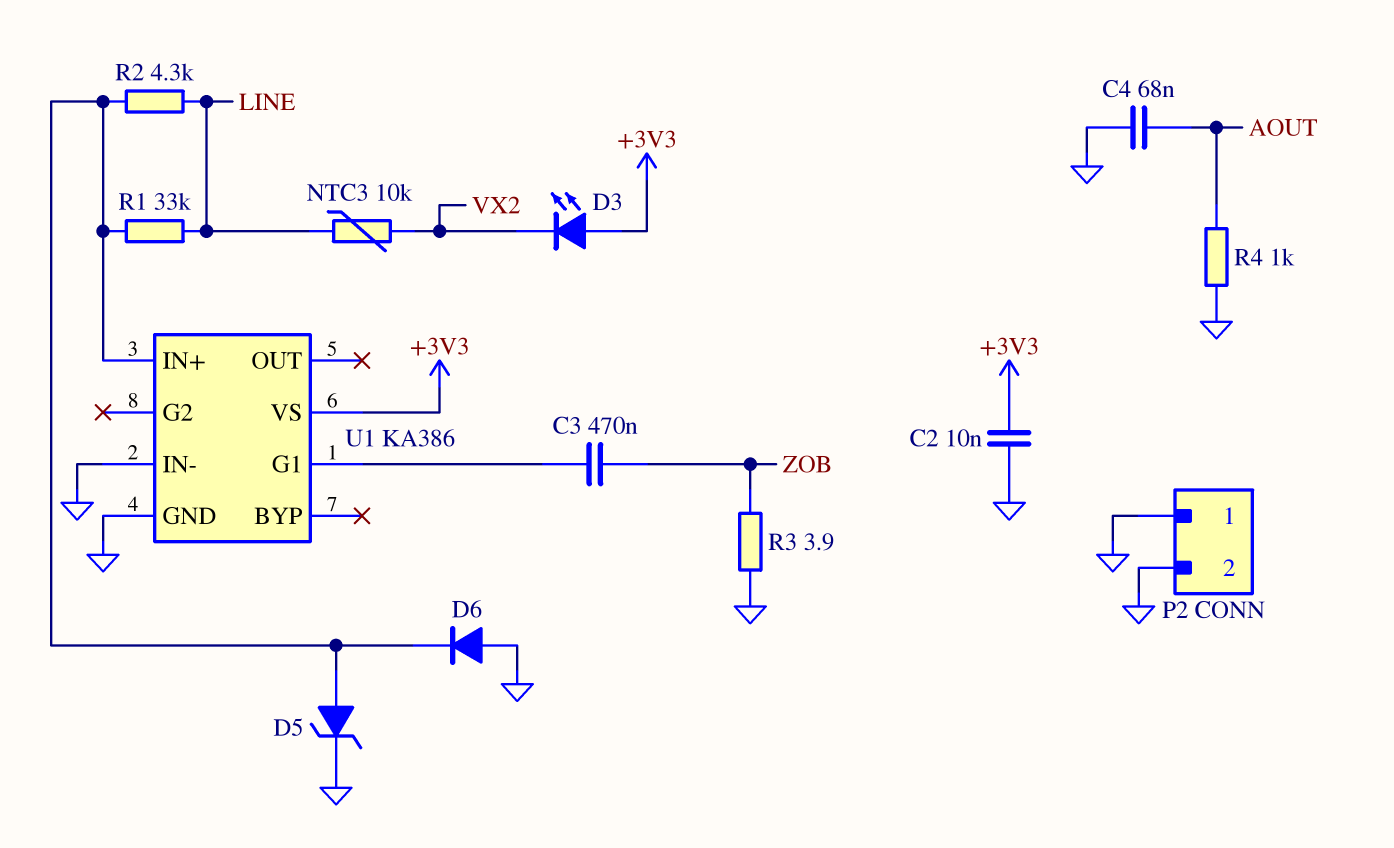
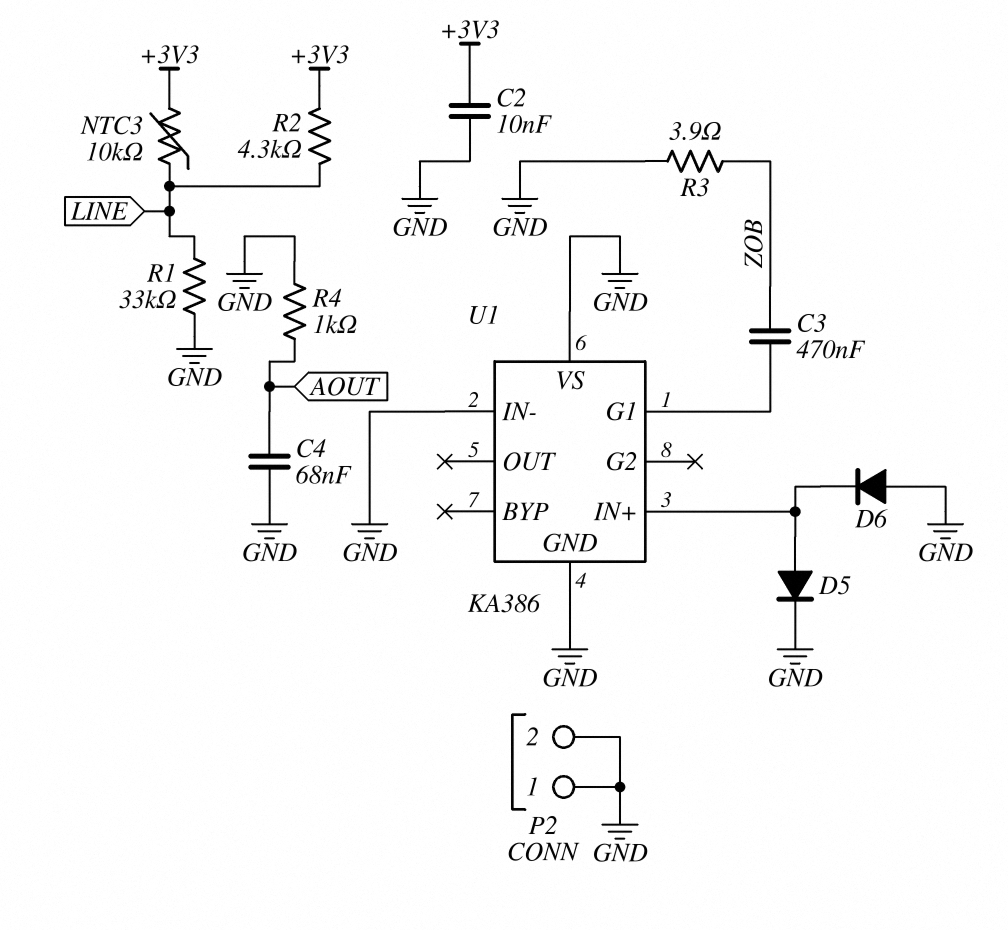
D3: LED (A +3V3, K VX2) -> none
D5: zener (A U1/IN+, K GND) -> diode (A U1/IN+, K GND)
NTC3: 10k (LINE, VX2) -> 10k (+3V3, LINE)
R1: 33k (LINE, U1/IN+) -> 33k (GND, LINE)
R2: 4.3k (LINE, U1/IN+) -> 4.3k (+3V3, LINE)
U1 pin VS: +3V3 -> GND

